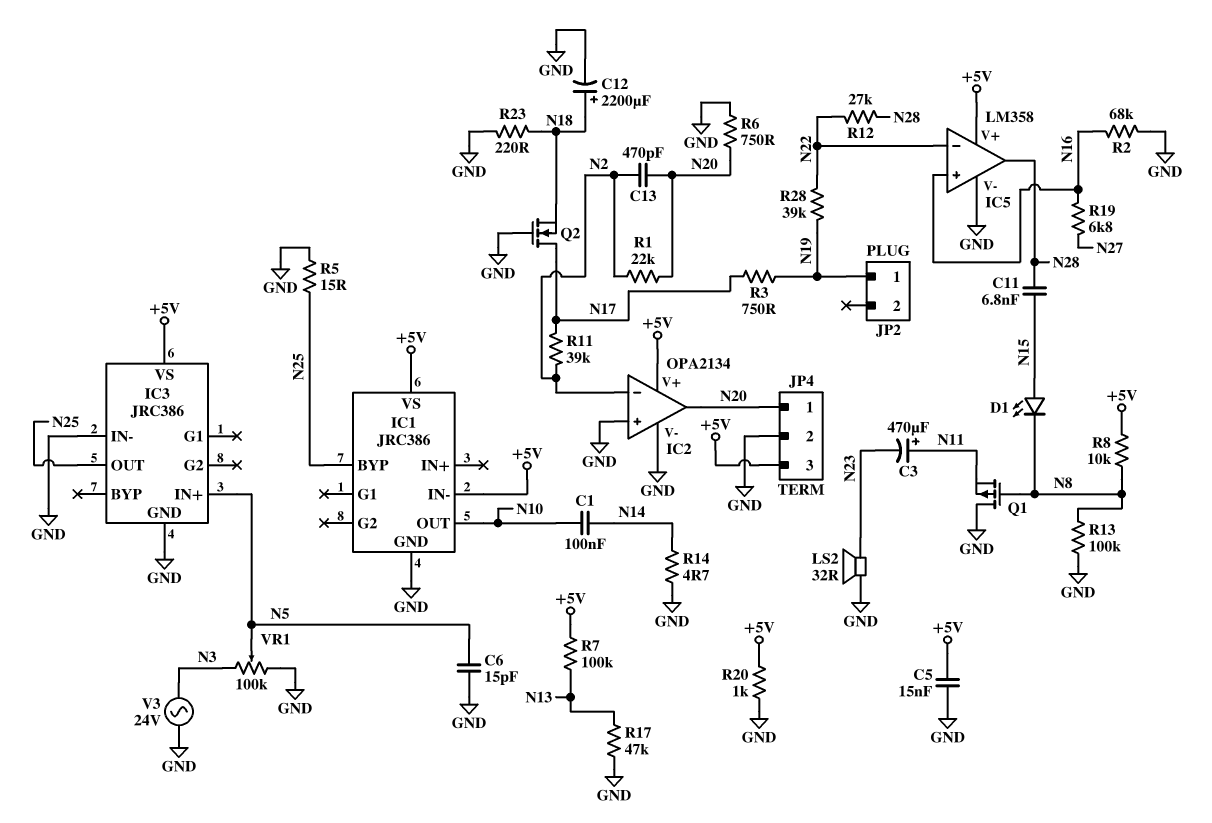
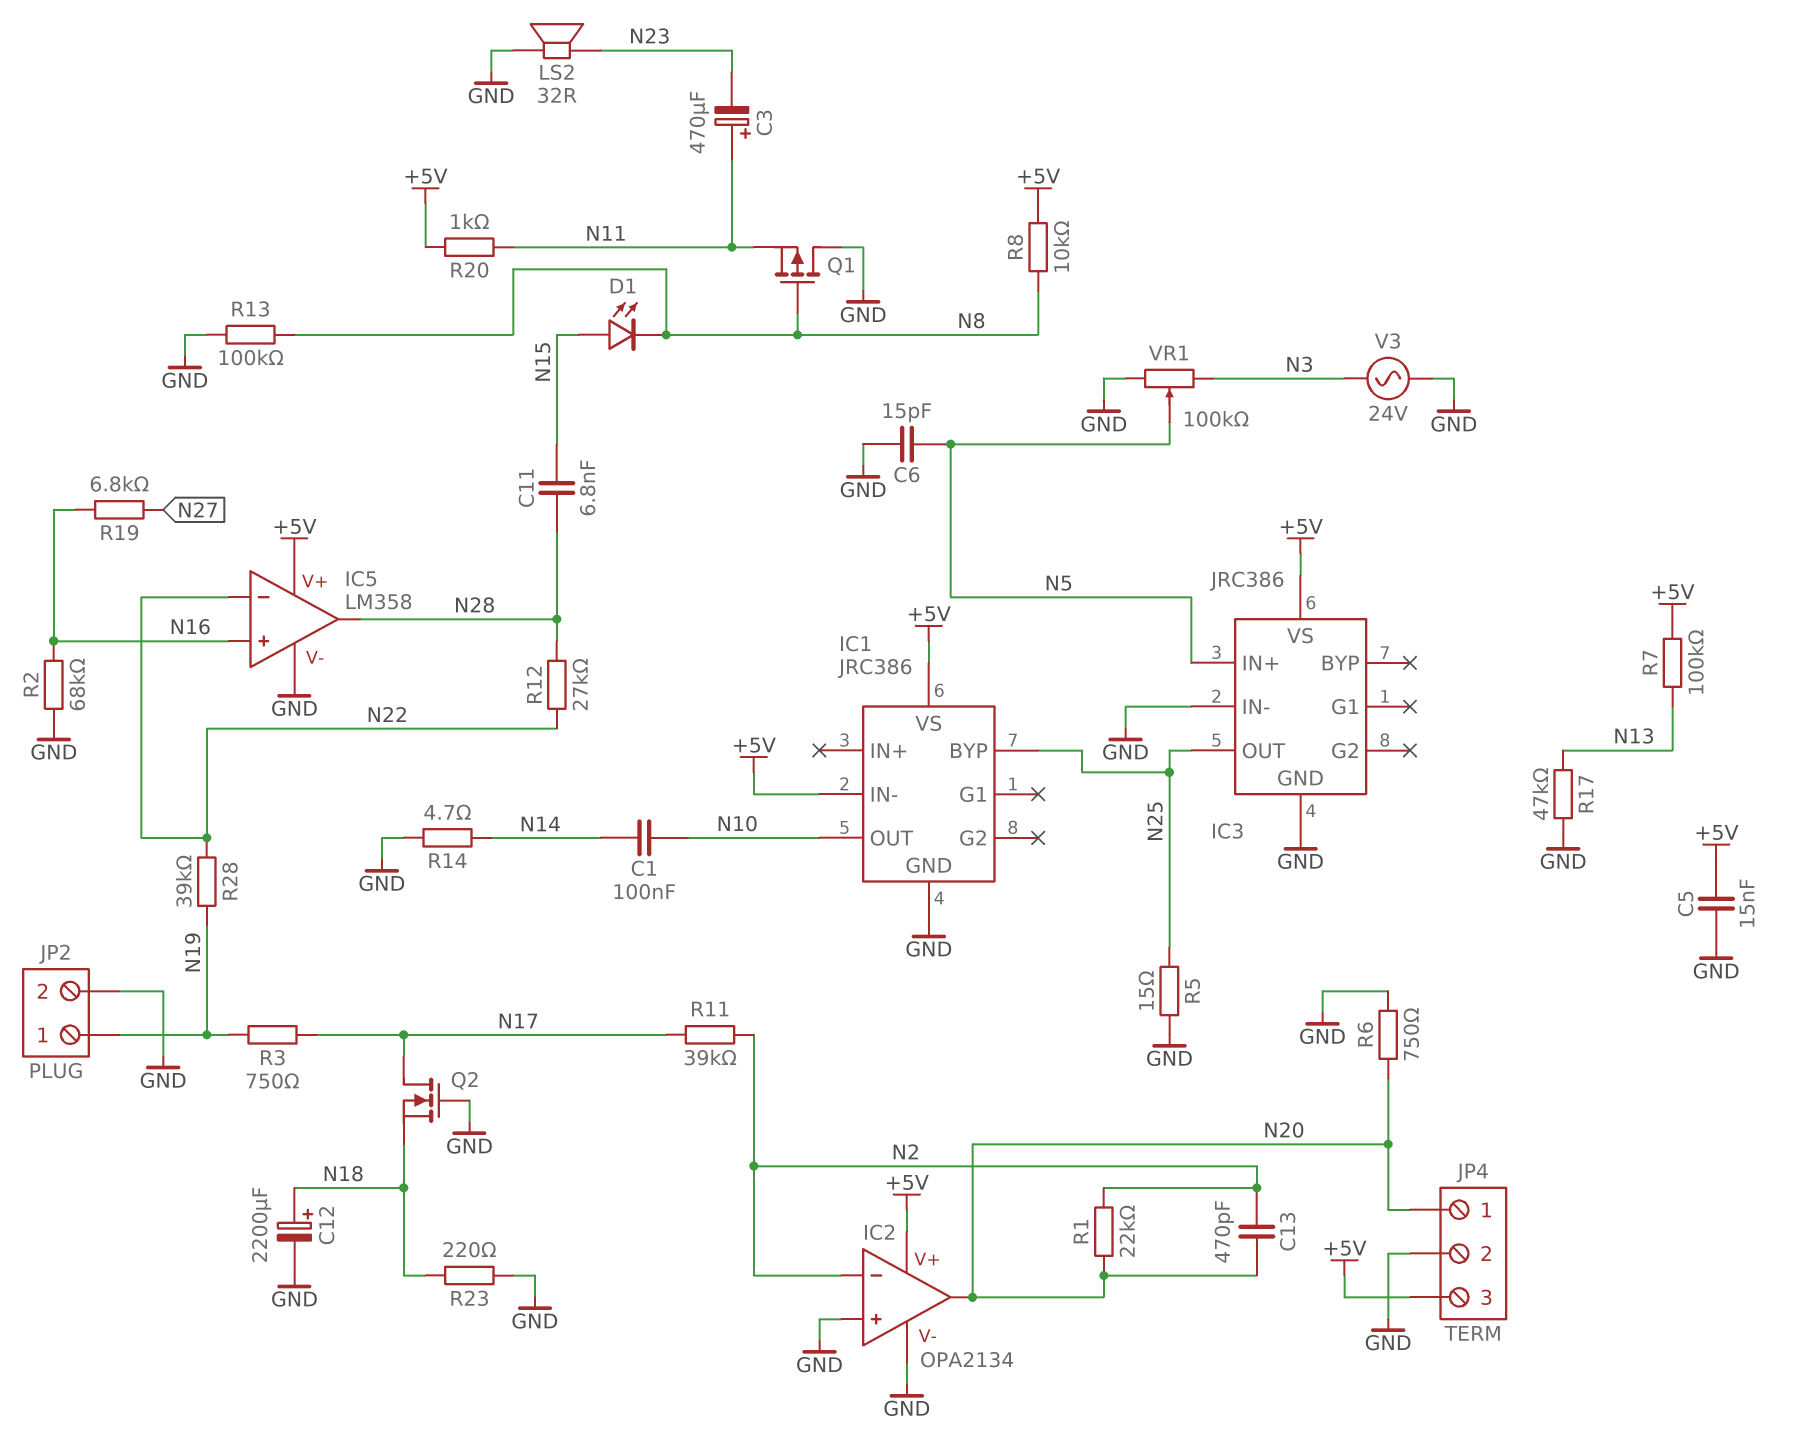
JP2 pin 2: none -> GND
R20: 1k (+5V, GND) -> 1k (+5V, N11)

